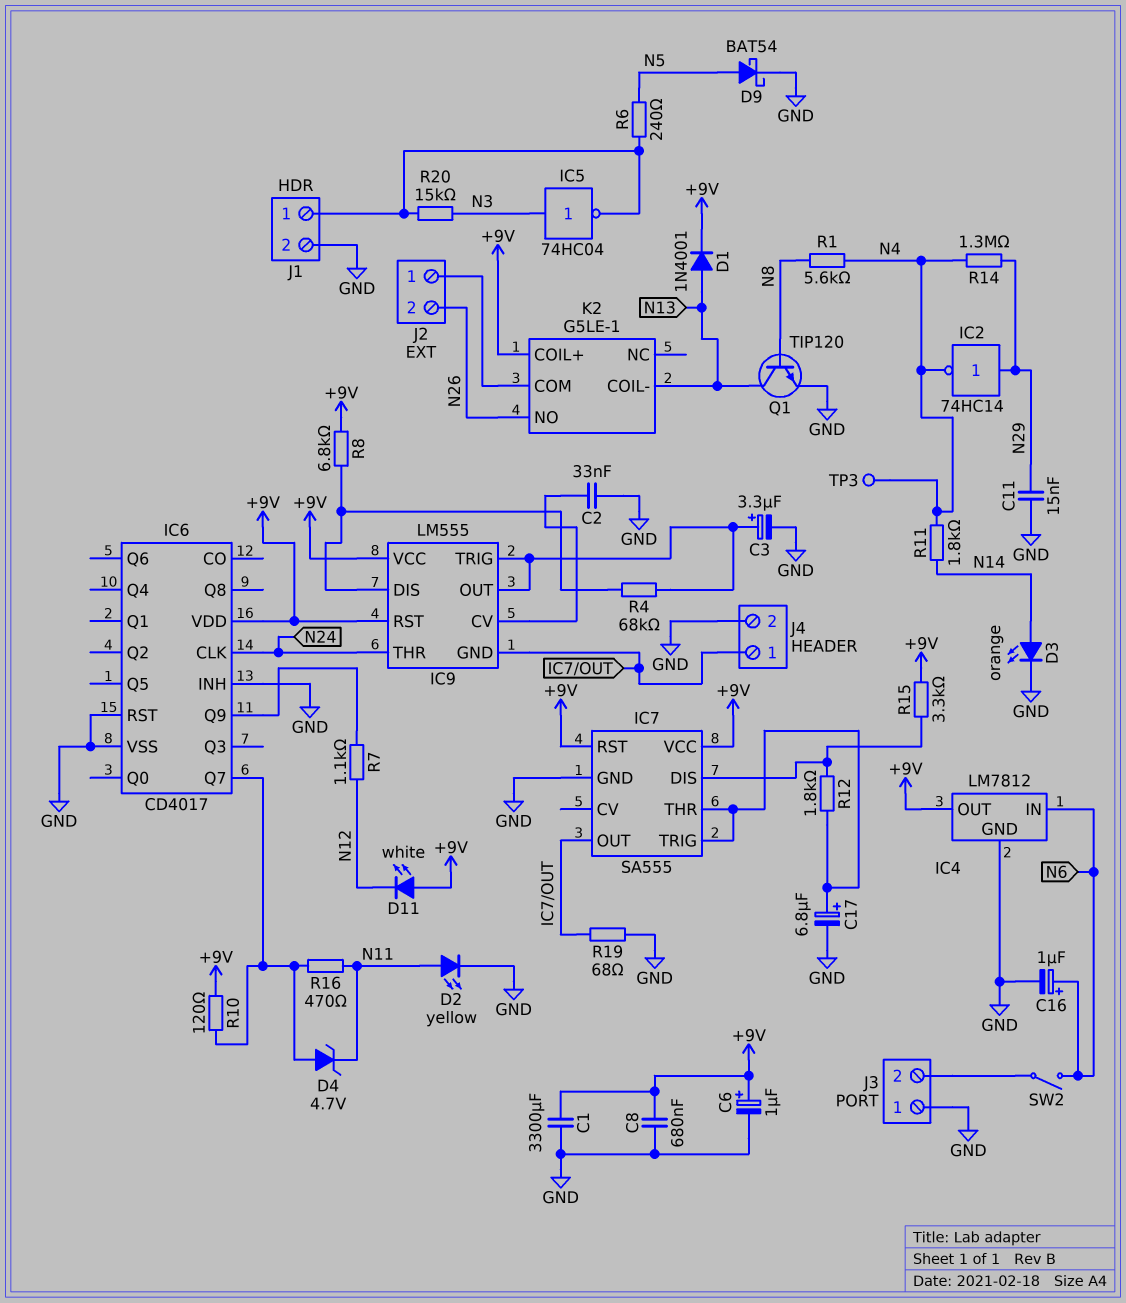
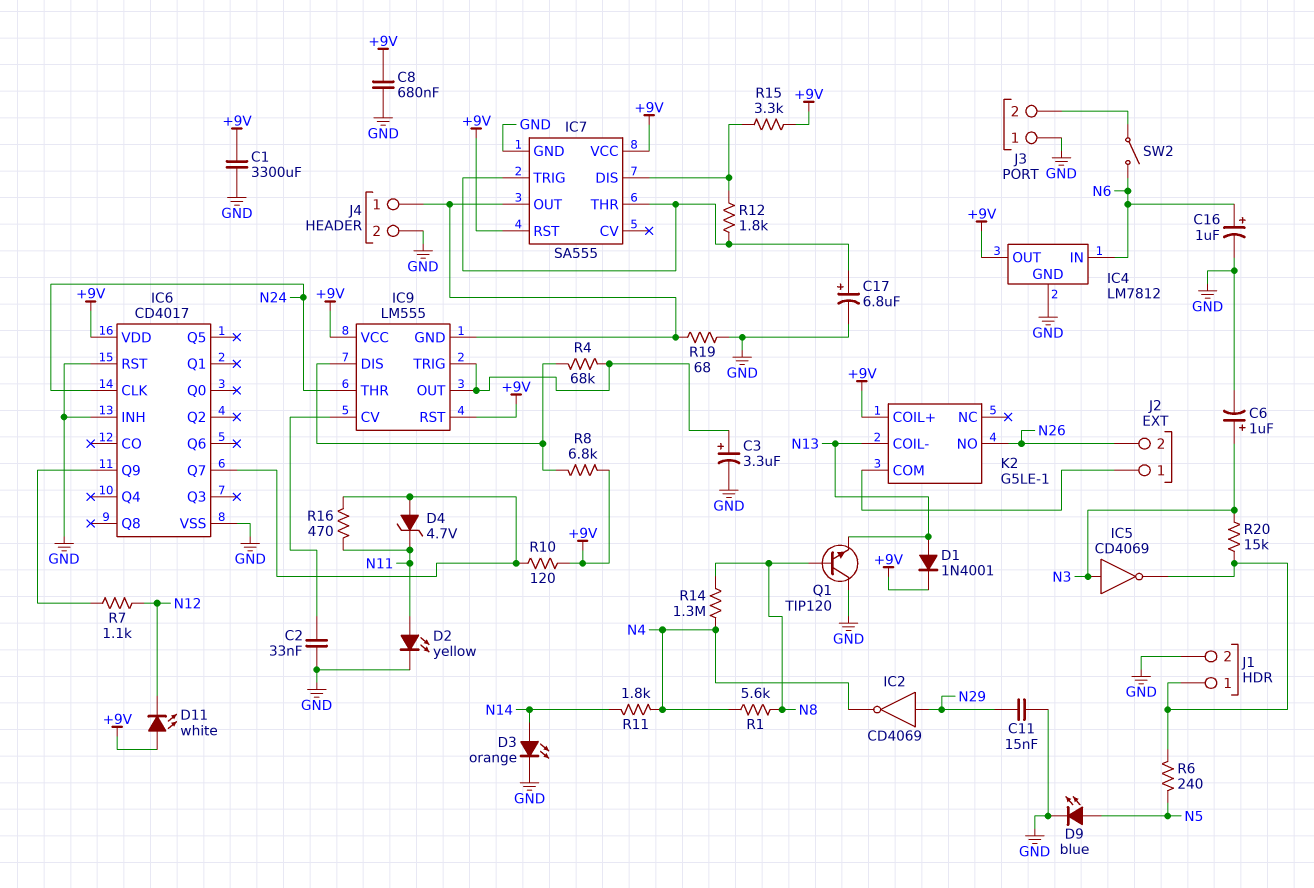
C6: 1uF (plus +9V, minus GND) -> 1uF (plus N3, minus GND)
D9: schottky BAT54 (A N5, K GND) -> LED blue (A N5, K GND)
IC2: NOT 74HC14 (in N29, out N4) -> NOT CD4069 (in N29, out N4)
IC5: NOT 74HC04 (in N3, out J1/1) -> NOT CD4069 (in N3, out J1/1)
Q1: NPN TIP120 (B N8, C N13, E GND) -> NPN TIP120 (B N8, C GND, E N13)
R14: 1.3M (N4, N29) -> 1.3M (N4, N8)
TP3: test point (N4) -> none

